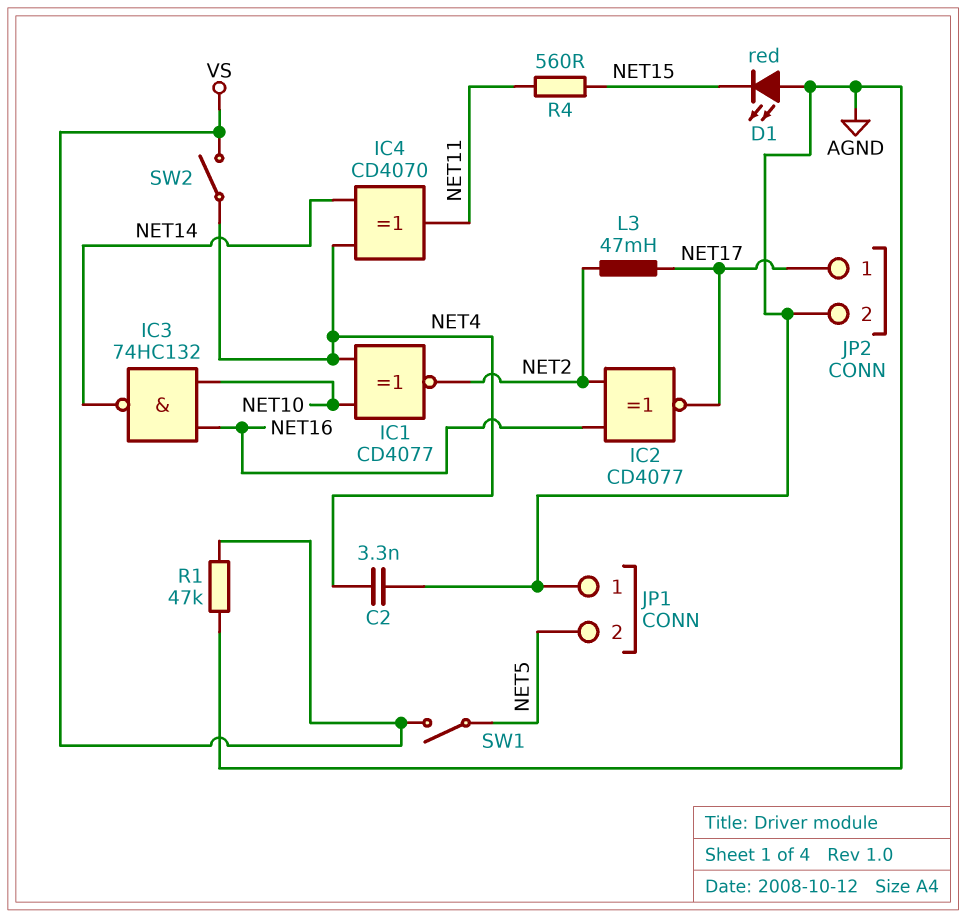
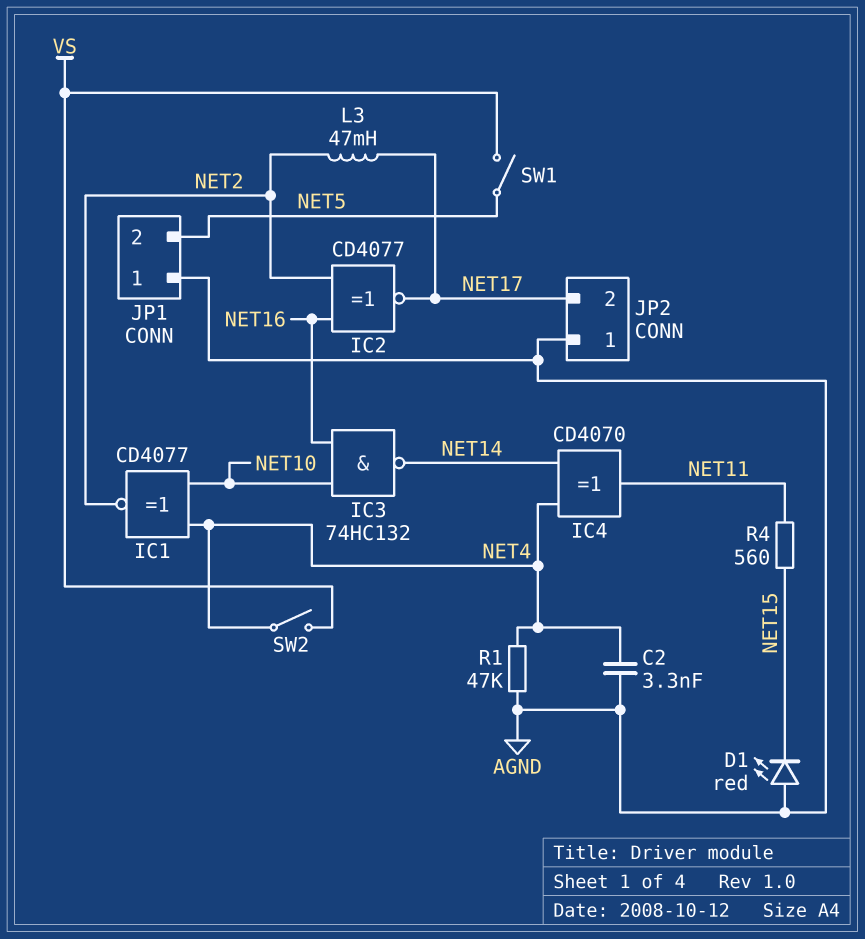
JP2 pin 1: NET17 -> AGND
JP2 pin 2: AGND -> NET17
R1: 47k (AGND, VS) -> 47k (AGND, NET4)

